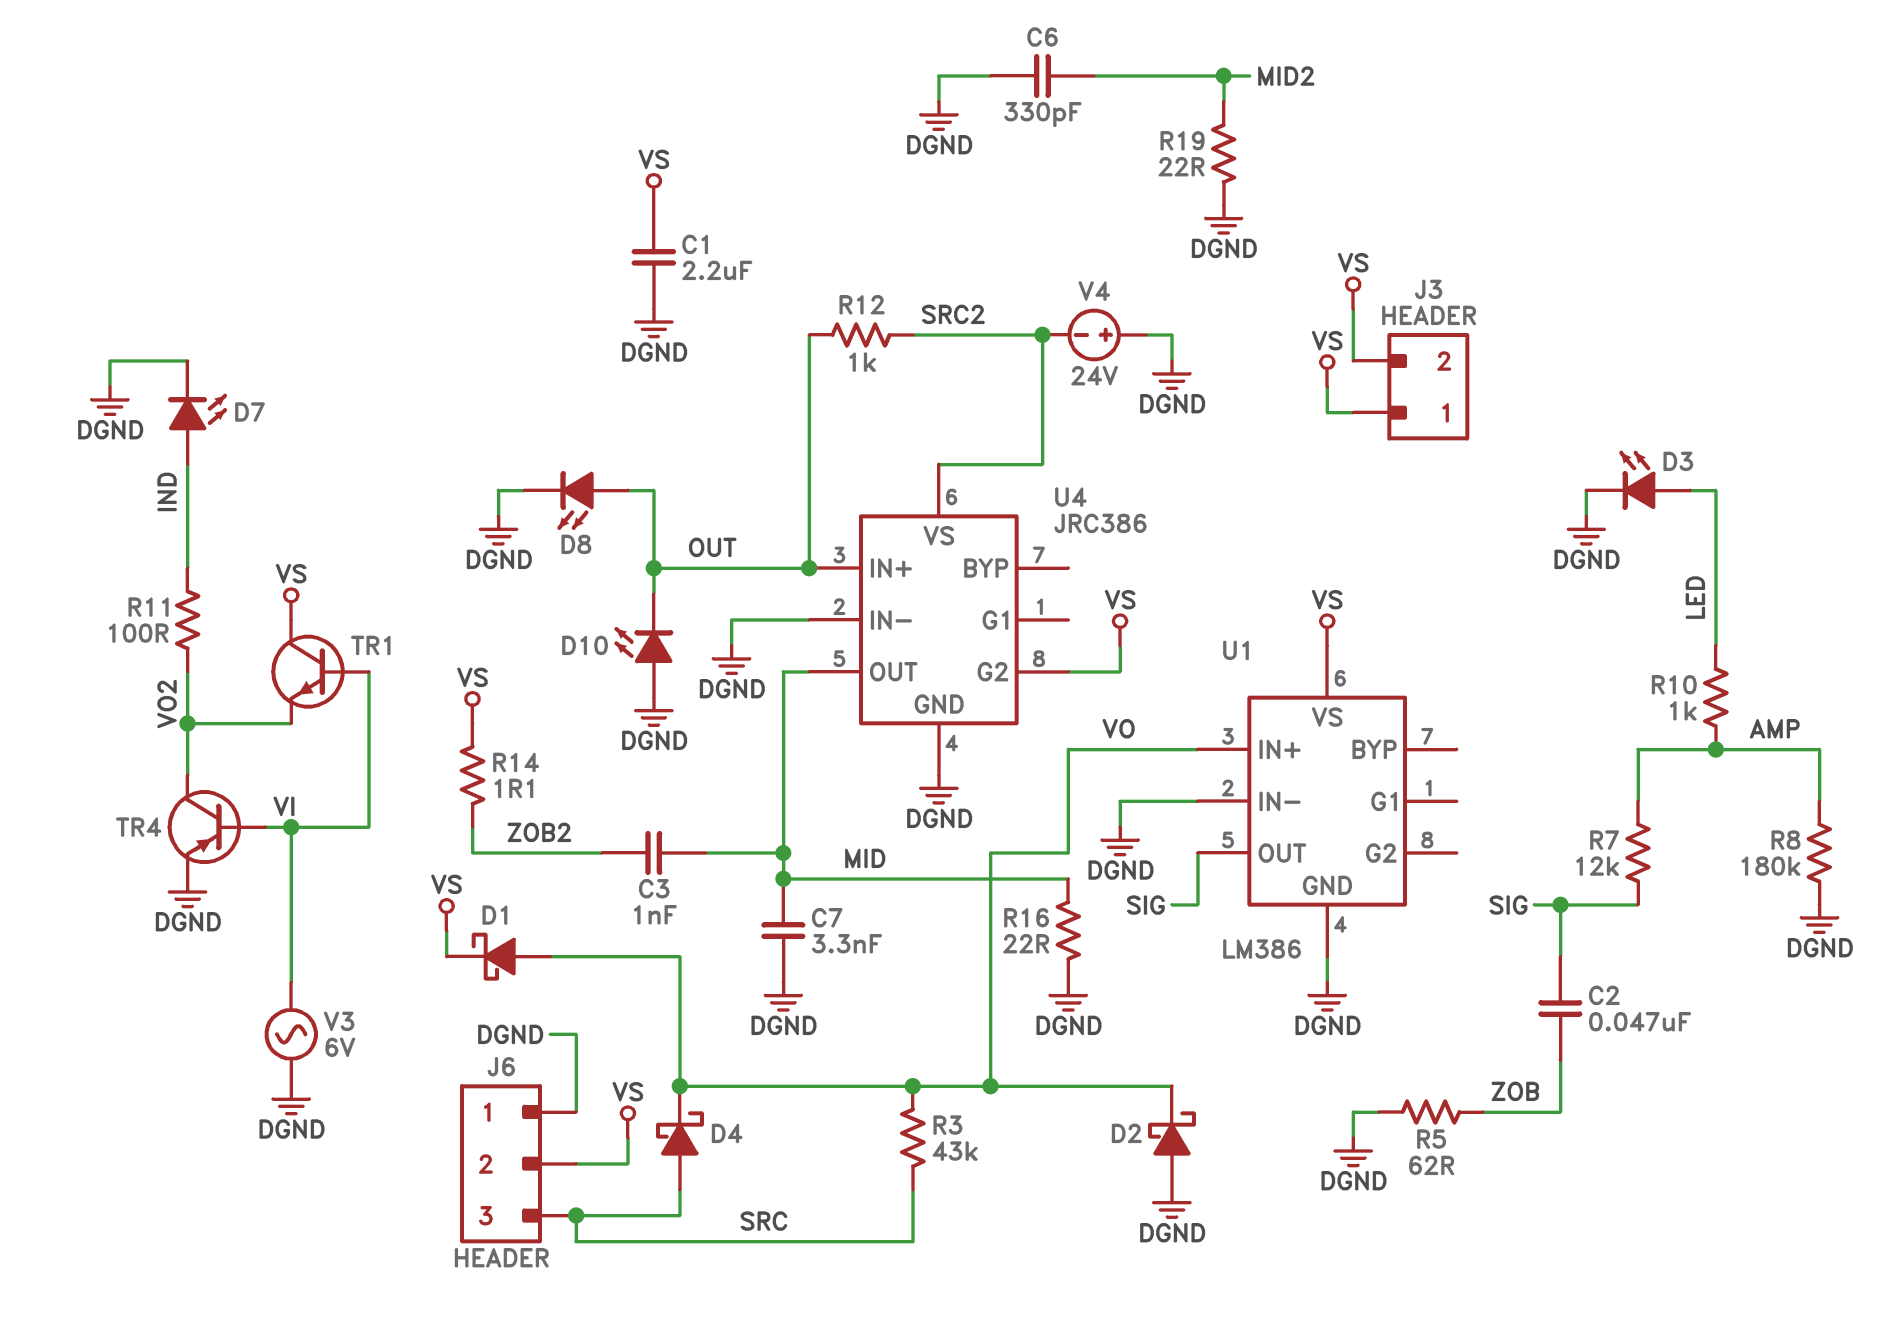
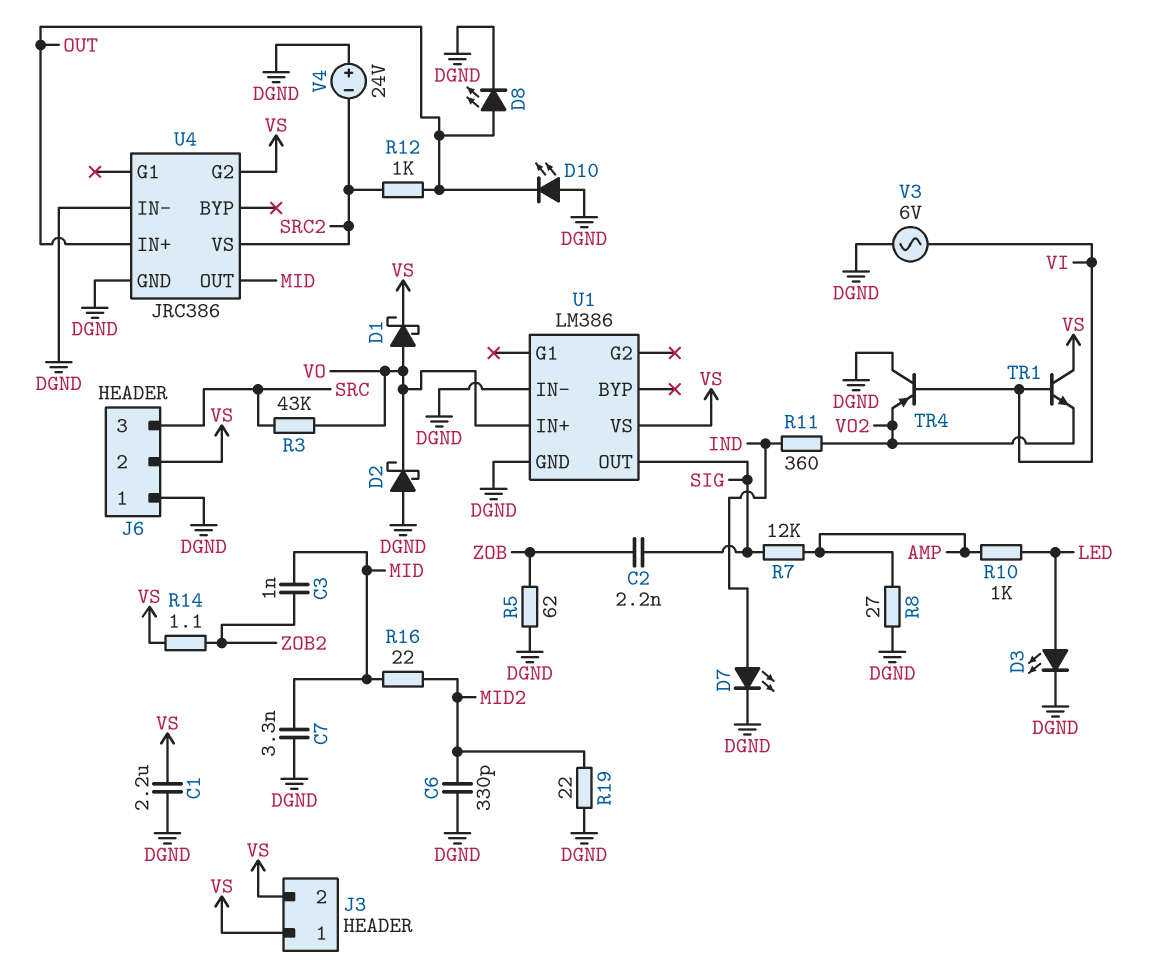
C2: 47nF (SIG, ZOB) -> 2.2nF (SIG, ZOB)
D4: schottky (A SRC, K VO) -> none
R8: 180k (AMP, DGND) -> 27 (AMP, DGND)
R11: 100 (IND, VO2) -> 360 (IND, VO2)
R16: 22 (DGND, MID) -> 22 (MID, MID2)
TR4: PNP (B VI, C VO2, E DGND) -> PNP (B VI, C DGND, E VO2)

